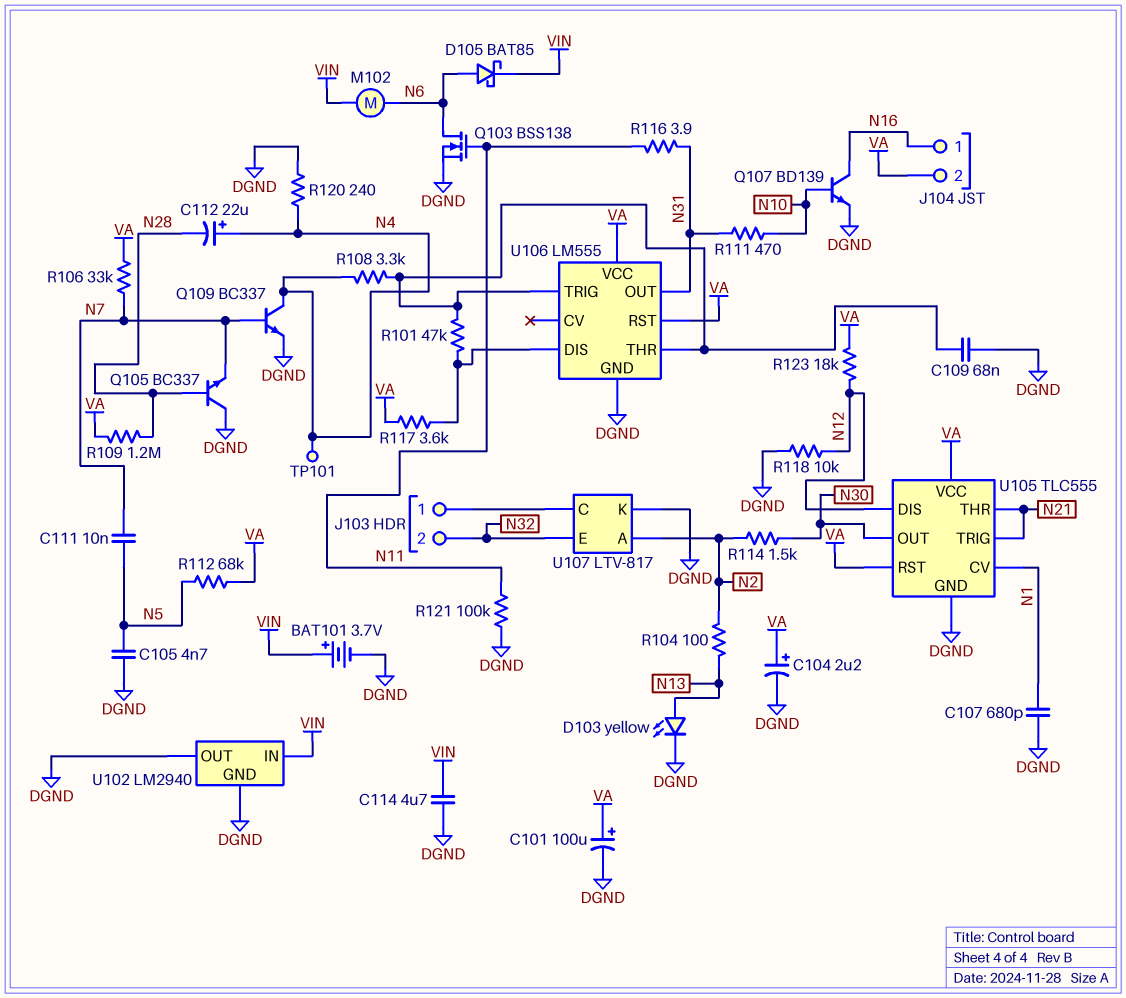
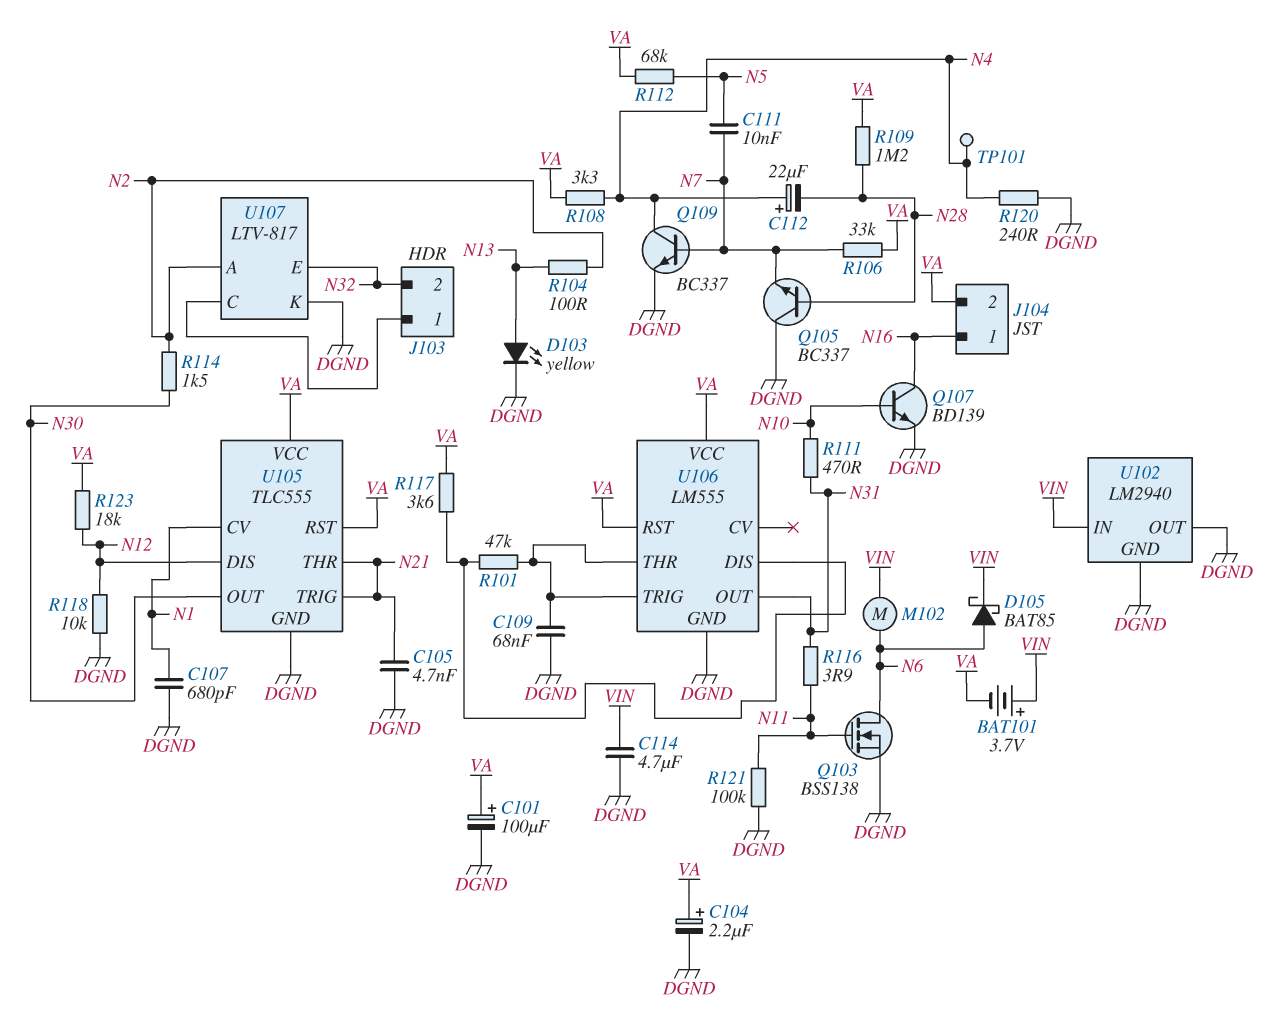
BAT101: 3.7V (plus VIN, minus DGND) -> 3.7V (plus VIN, minus VA)
C105: 4.7nF (DGND, N5) -> 4.7nF (DGND, N21)
R108: 3.3k (N4, U106/THR) -> 3.3k (N4, VA)

